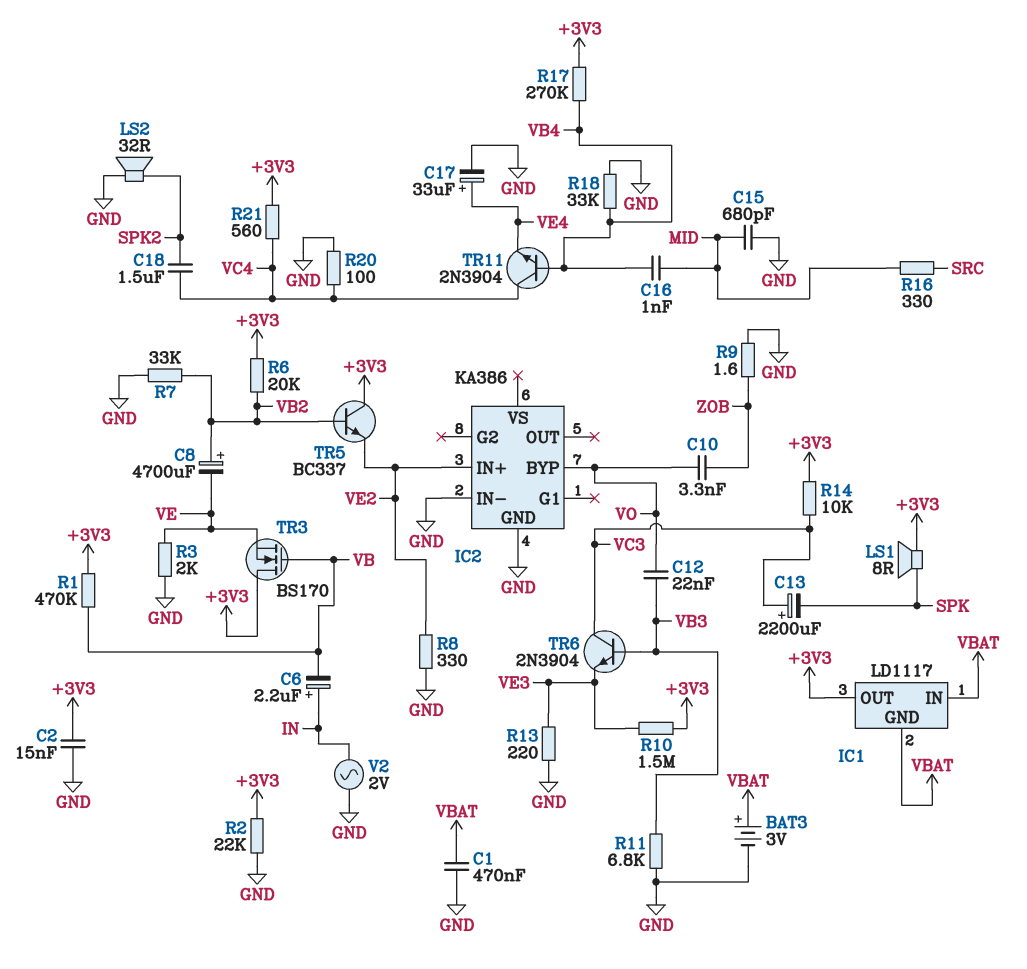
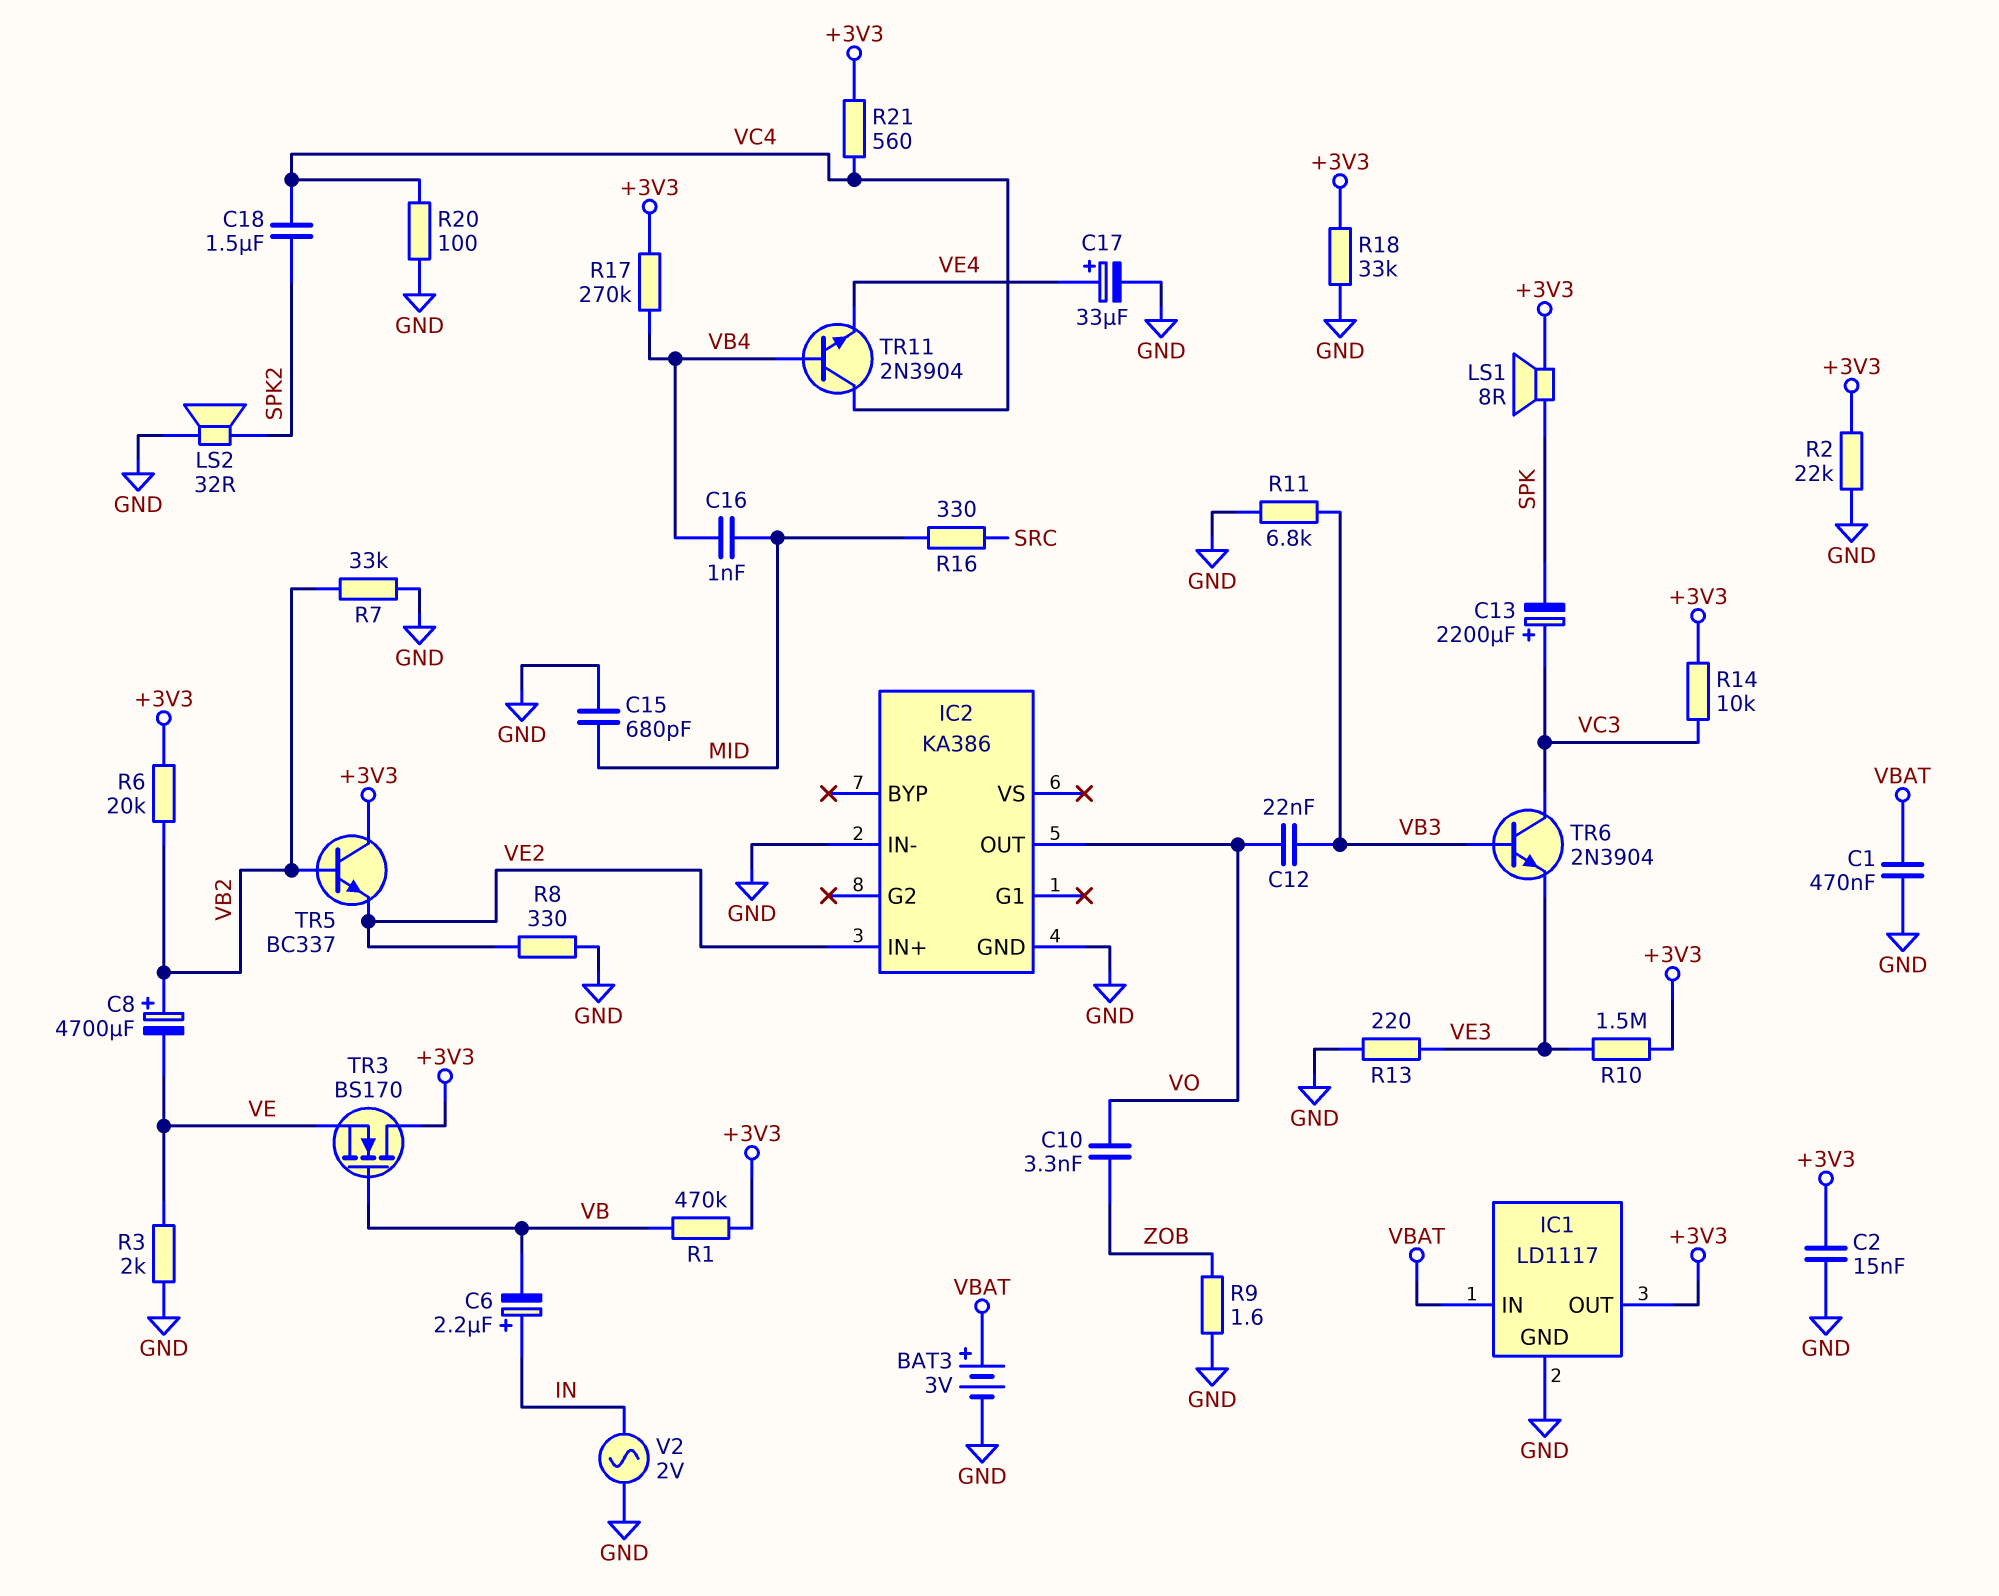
IC1 pin GND: VBAT -> GND
IC2 pin BYP: VO -> none
IC2 pin OUT: none -> VO
R18: 33k (GND, VB4) -> 33k (+3V3, GND)

